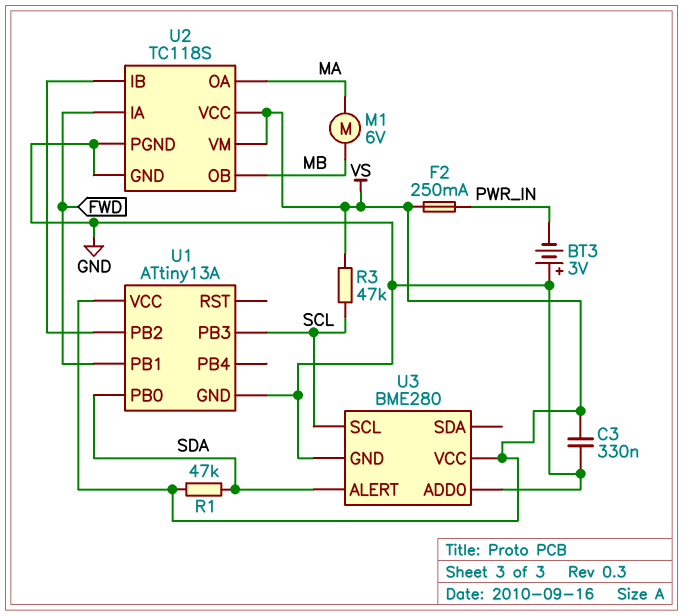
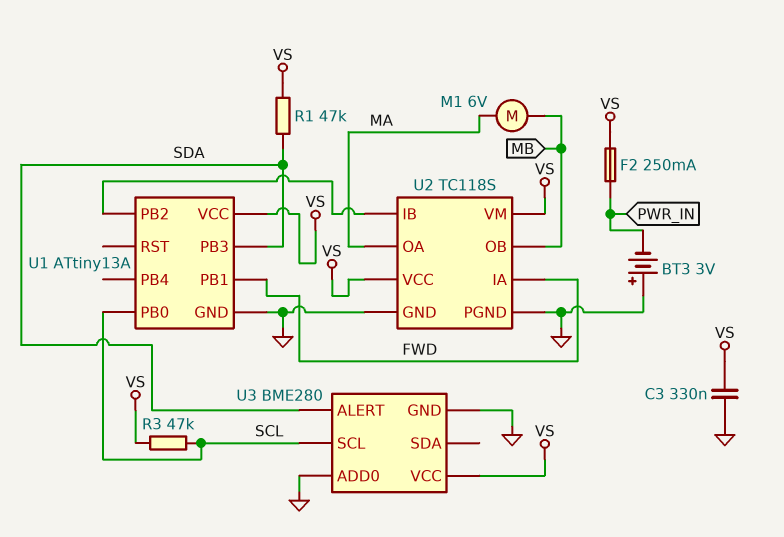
U1 pin PB0: SDA -> SCL
U1 pin PB3: SCL -> SDA

